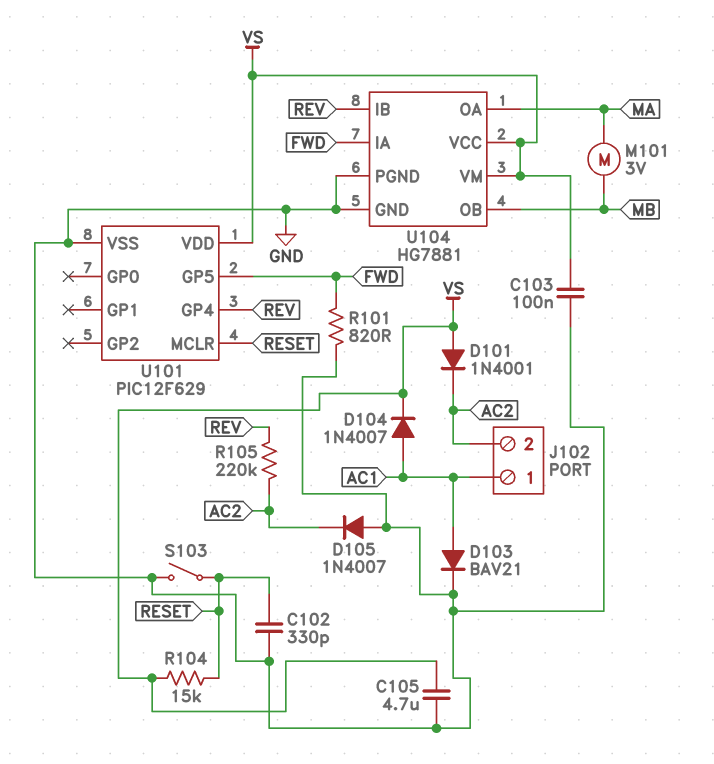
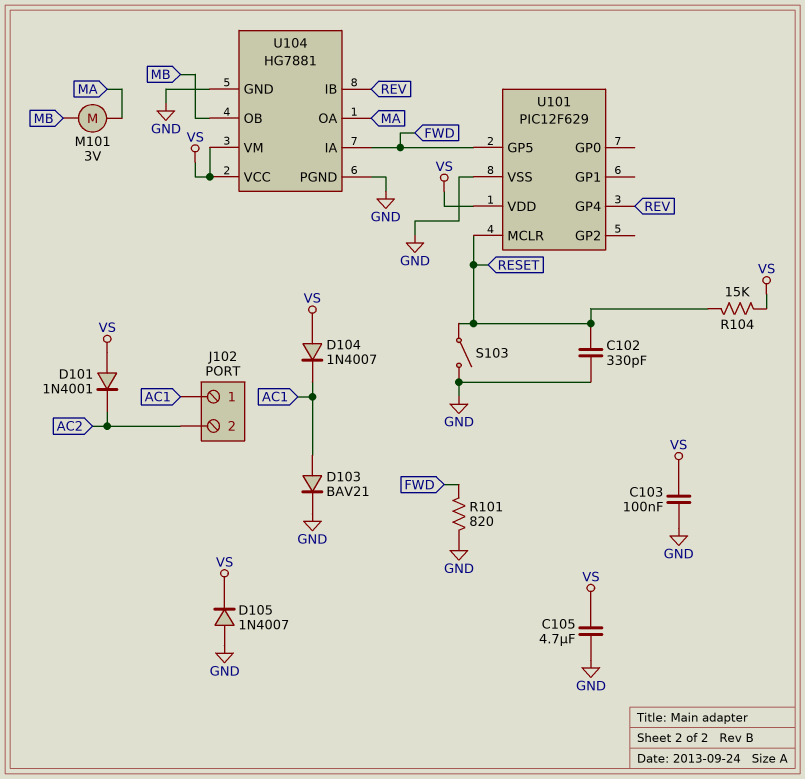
D104: diode 1N4007 (A AC1, K VS) -> diode 1N4007 (A VS, K AC1)
D105: diode 1N4007 (A GND, K AC2) -> diode 1N4007 (A GND, K VS)
R105: 220k (AC2, REV) -> none

